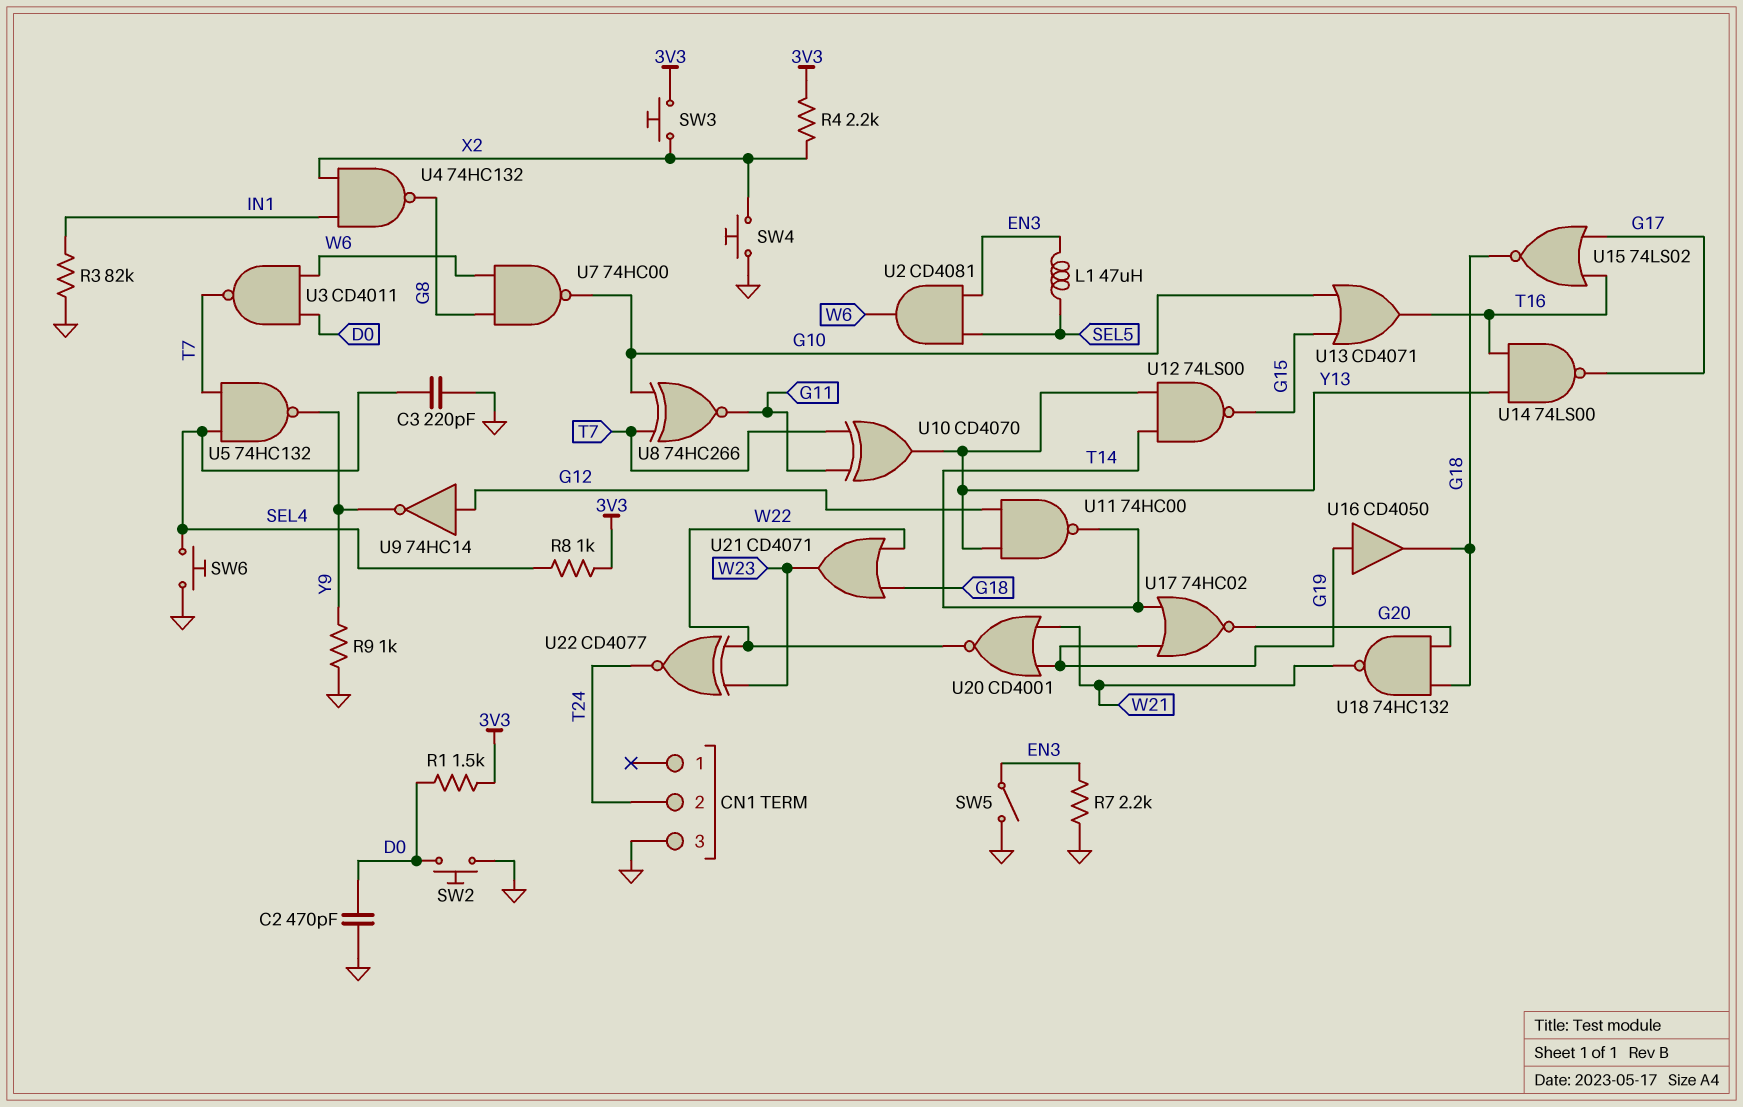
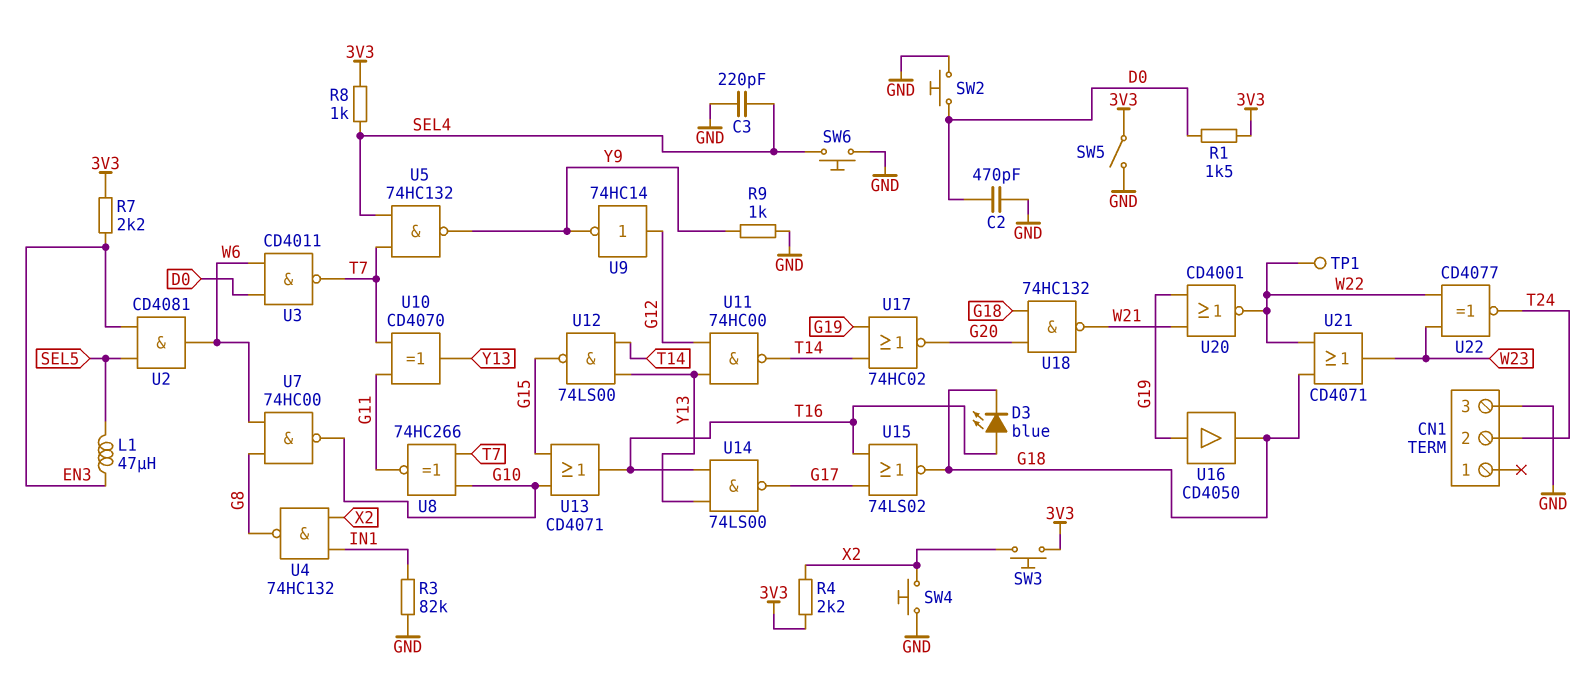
D3: none -> LED blue (A T16, K G18)
R7: 2.2k (EN3, GND) -> 2.2k (3V3, EN3)
SW5: switch (EN3, GND) -> switch (3V3, GND)
TP1: none -> test point (W22)

